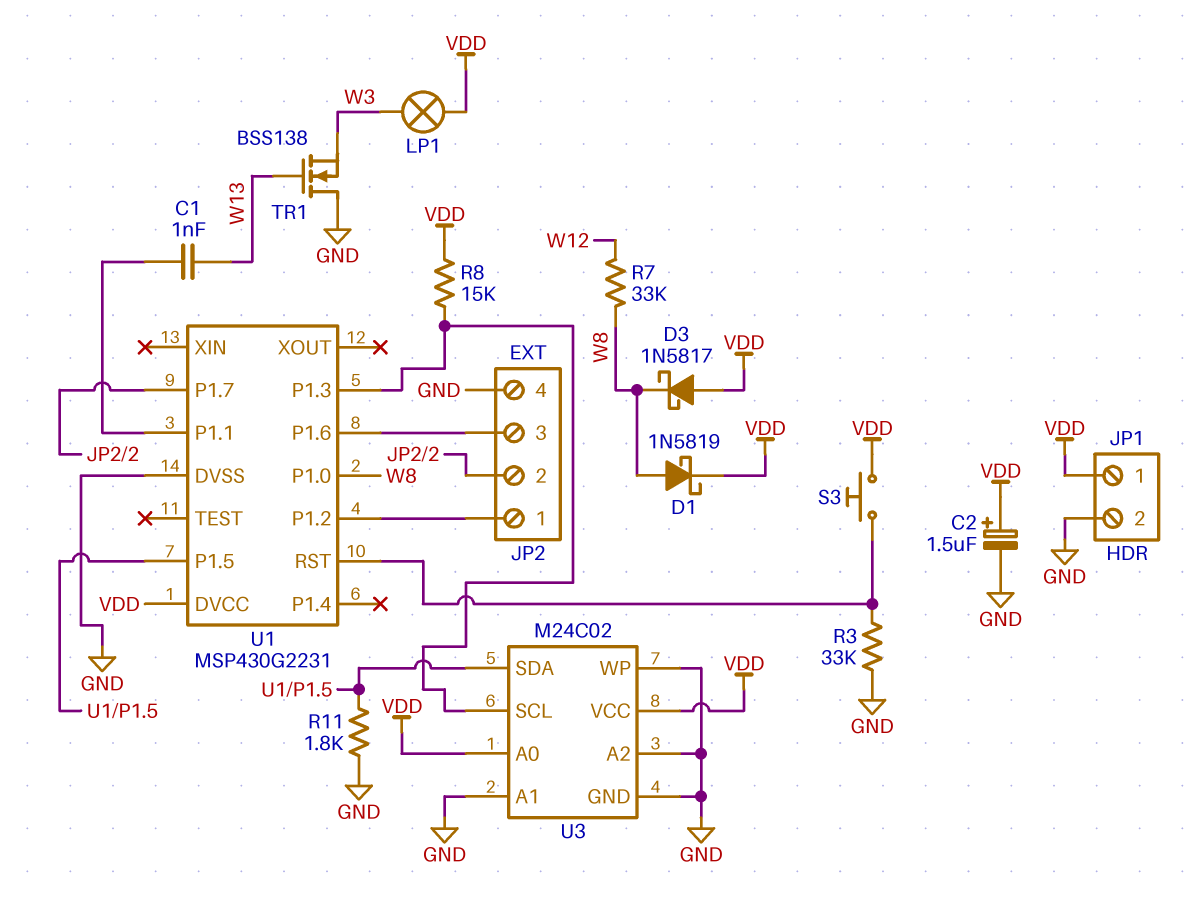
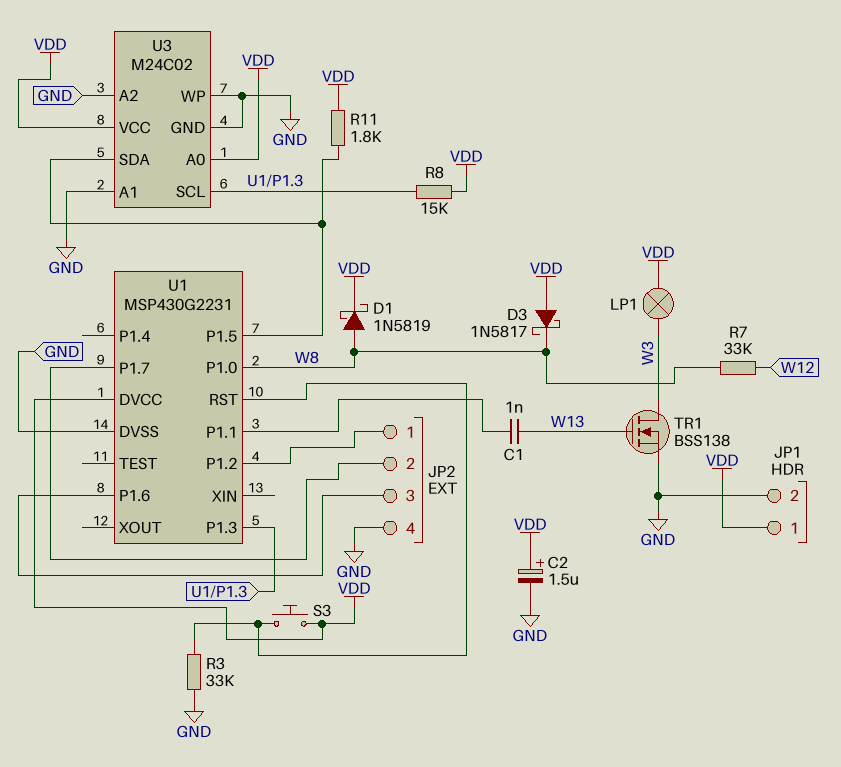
R11: 1.8k (GND, U1/P1.5) -> 1.8k (U1/P1.5, VDD)
TR1: NMOS BSS138 (G W13, D GND, S W3) -> NMOS BSS138 (G W13, D W3, S GND)

